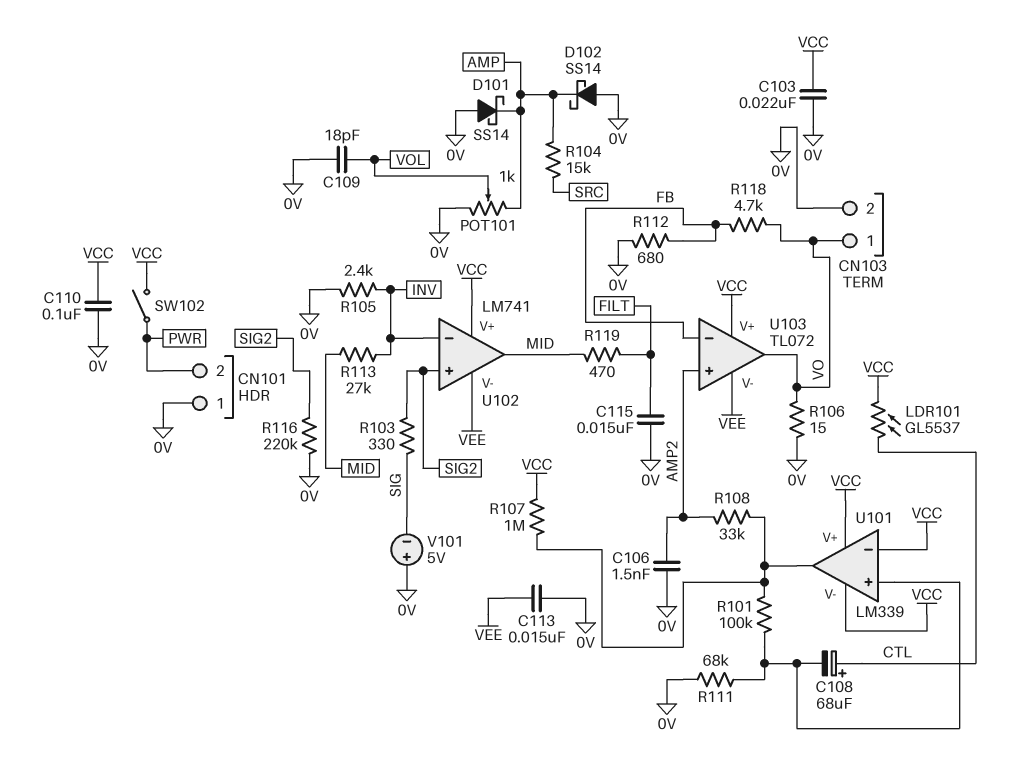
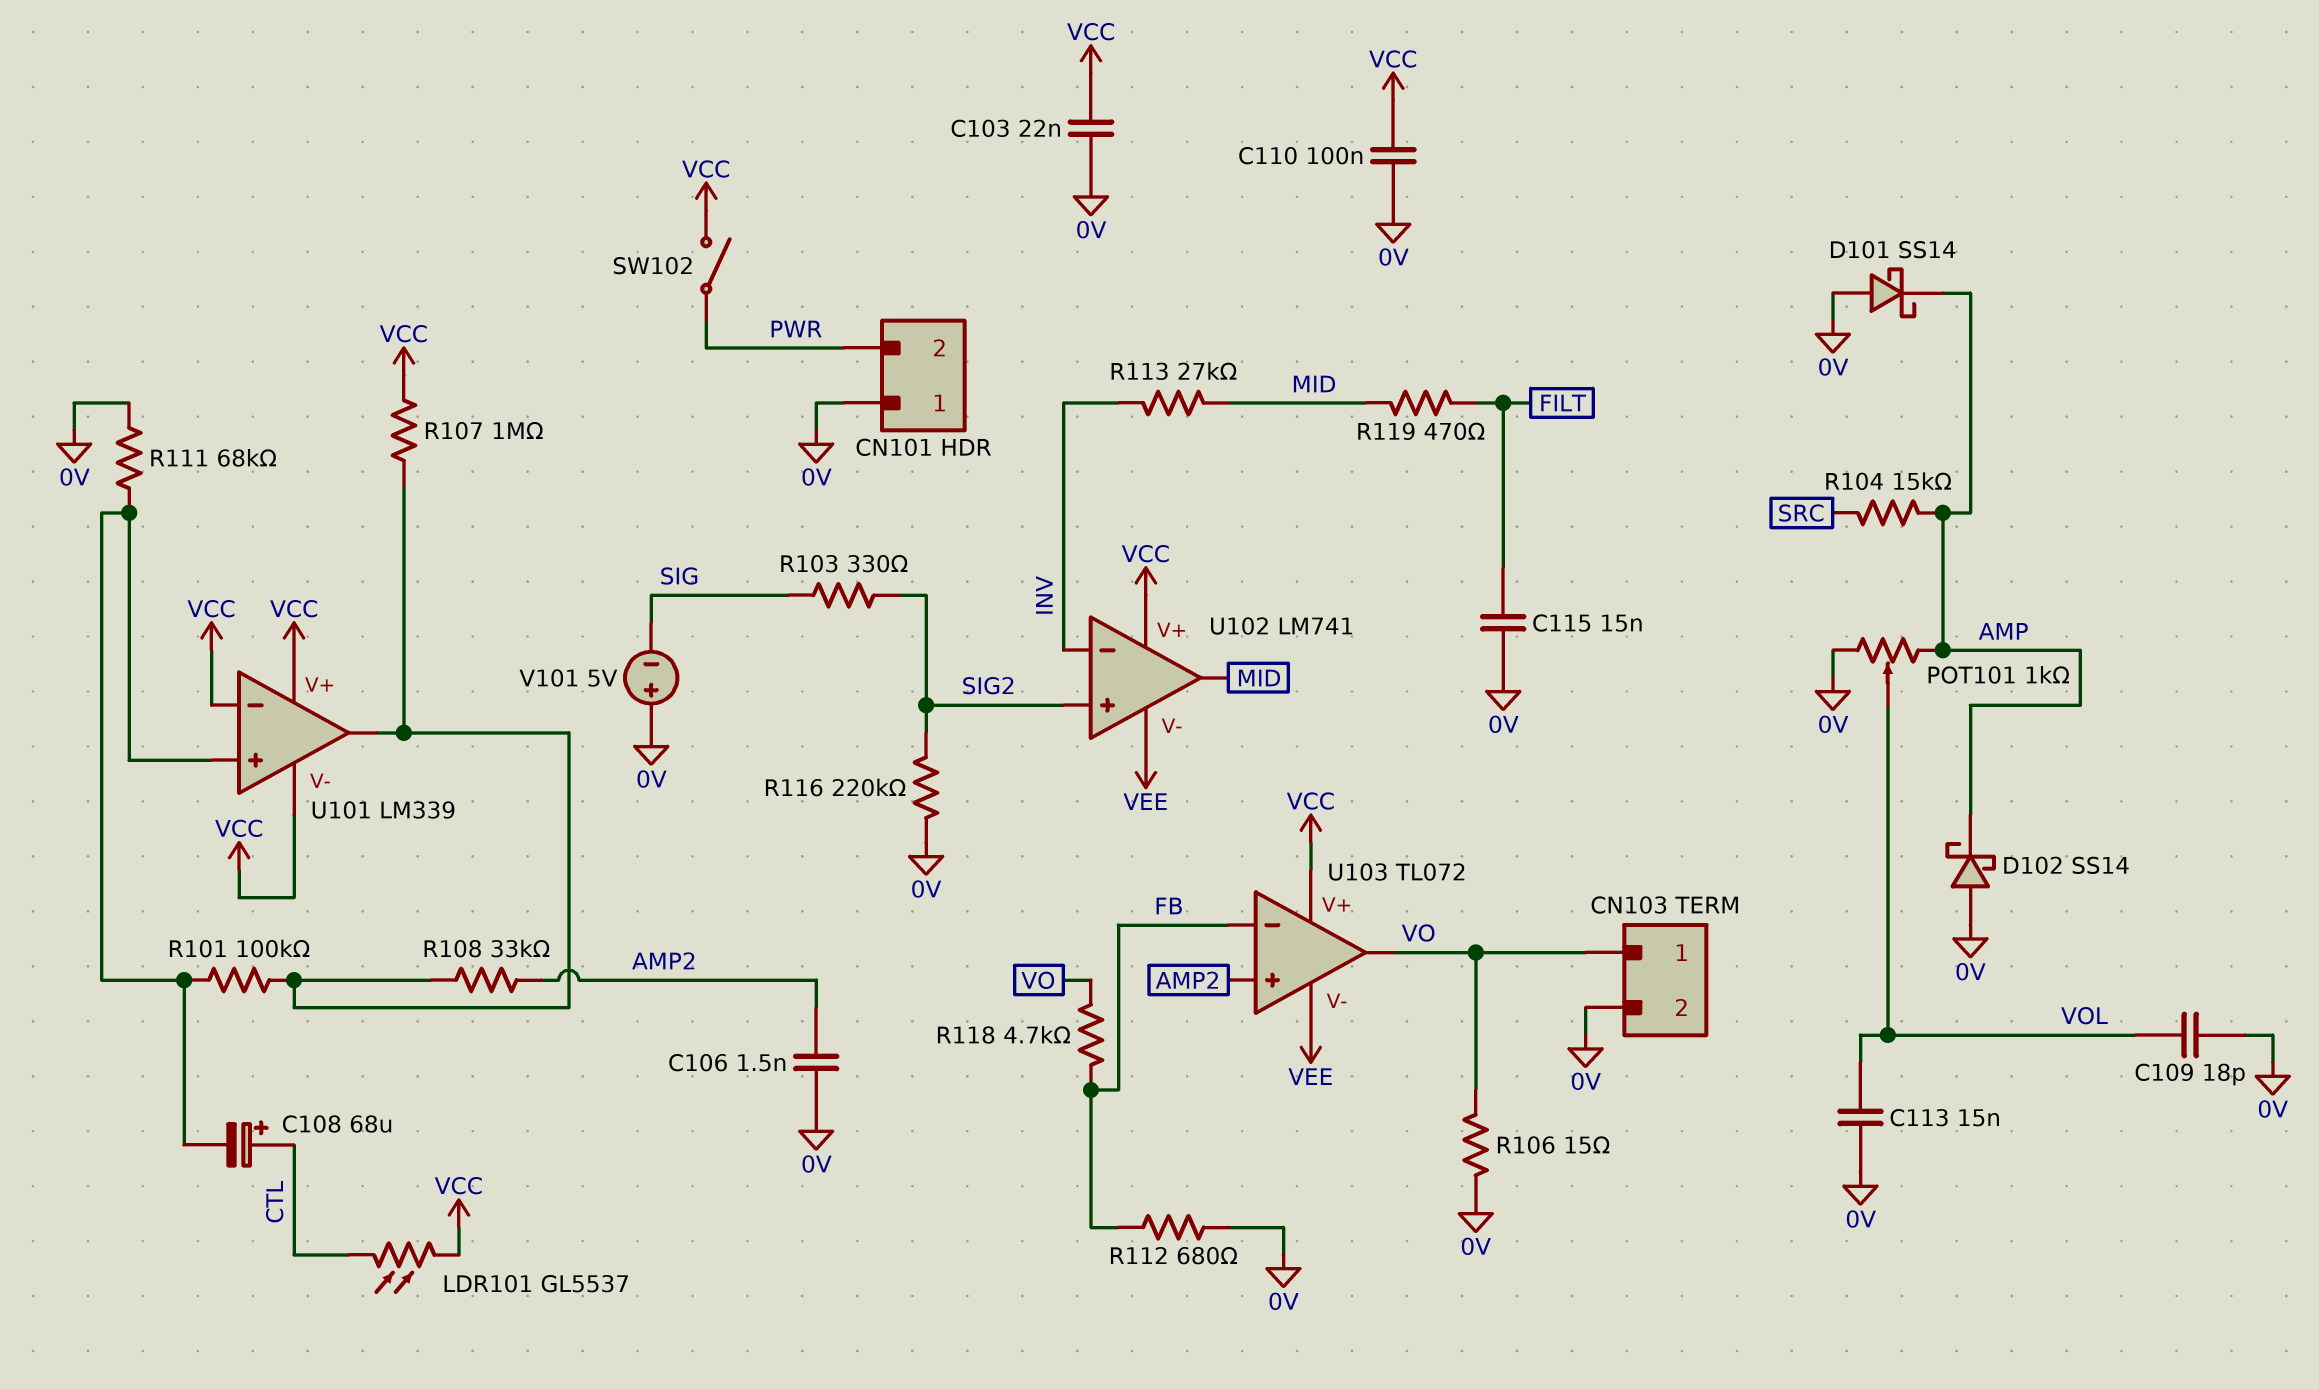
C113: 15nF (0V, VEE) -> 15nF (0V, VOL)
R105: 2.4k (0V, INV) -> none

